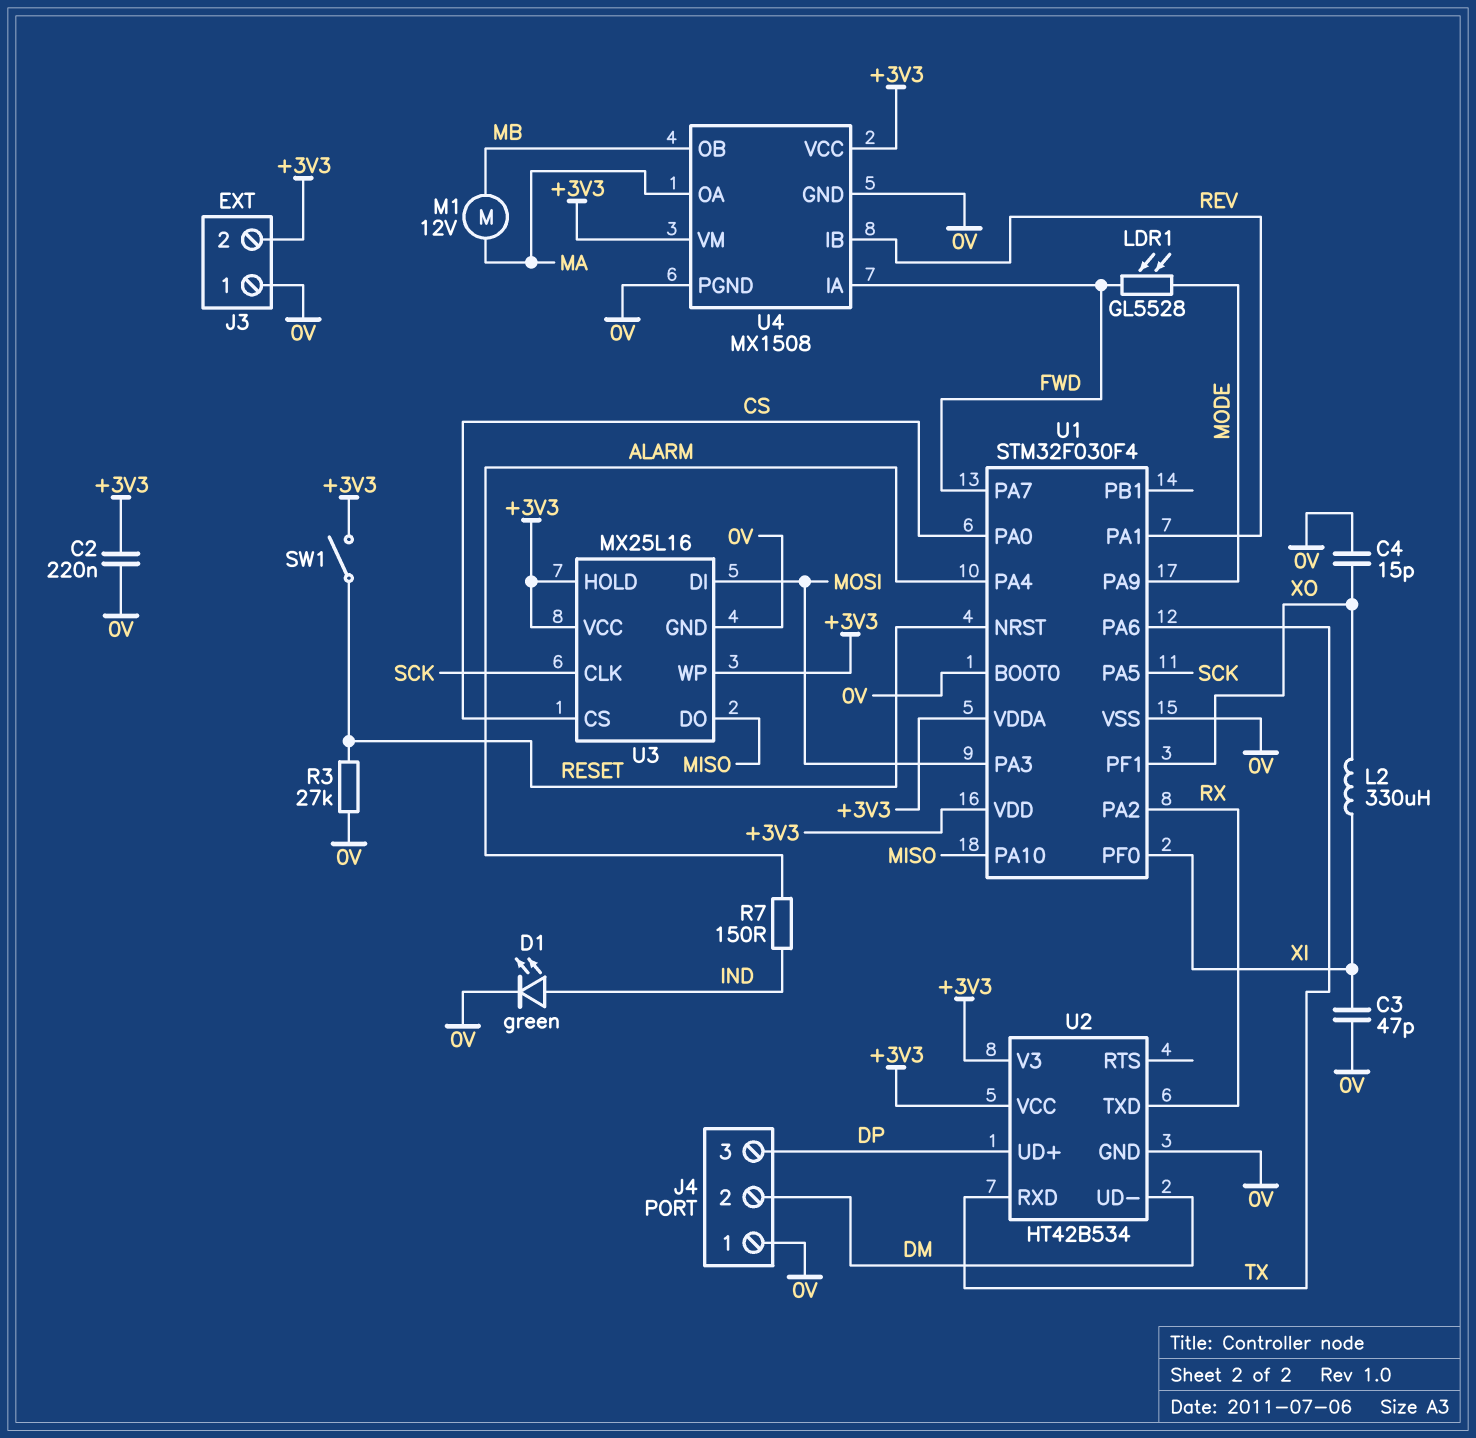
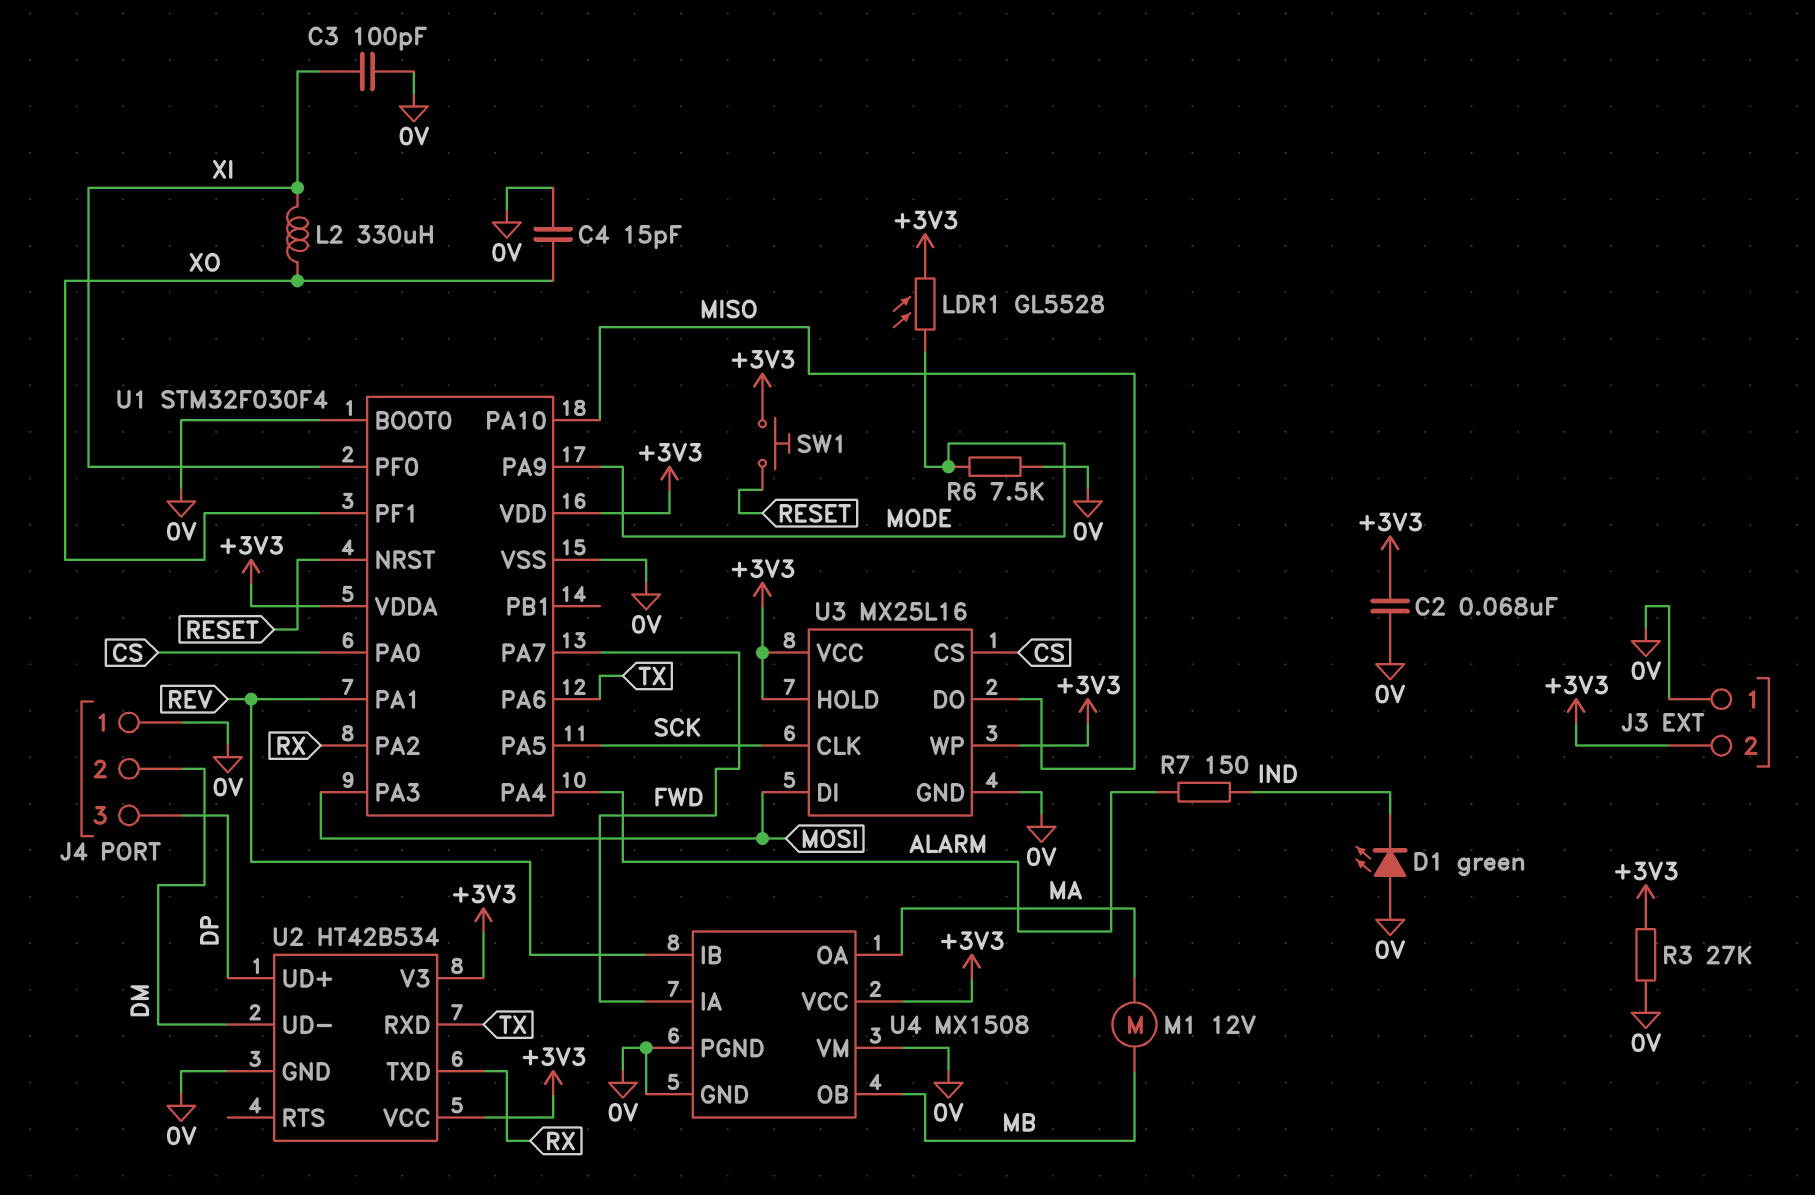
C2: 220nF (+3V3, 0V) -> 68nF (+3V3, 0V)
C3: 47pF (0V, XI) -> 100pF (0V, XI)
D1: LED green (A IND, K 0V) -> LED green (A 0V, K IND)
LDR1: GL5528 (FWD, MODE) -> GL5528 (+3V3, MODE)
R3: 27k (0V, RESET) -> 27k (+3V3, 0V)
R6: none -> 7.5k (0V, MODE)
SW1: switch (+3V3, RESET) -> button (+3V3, RESET)
U4 pin VM: +3V3 -> 0V

